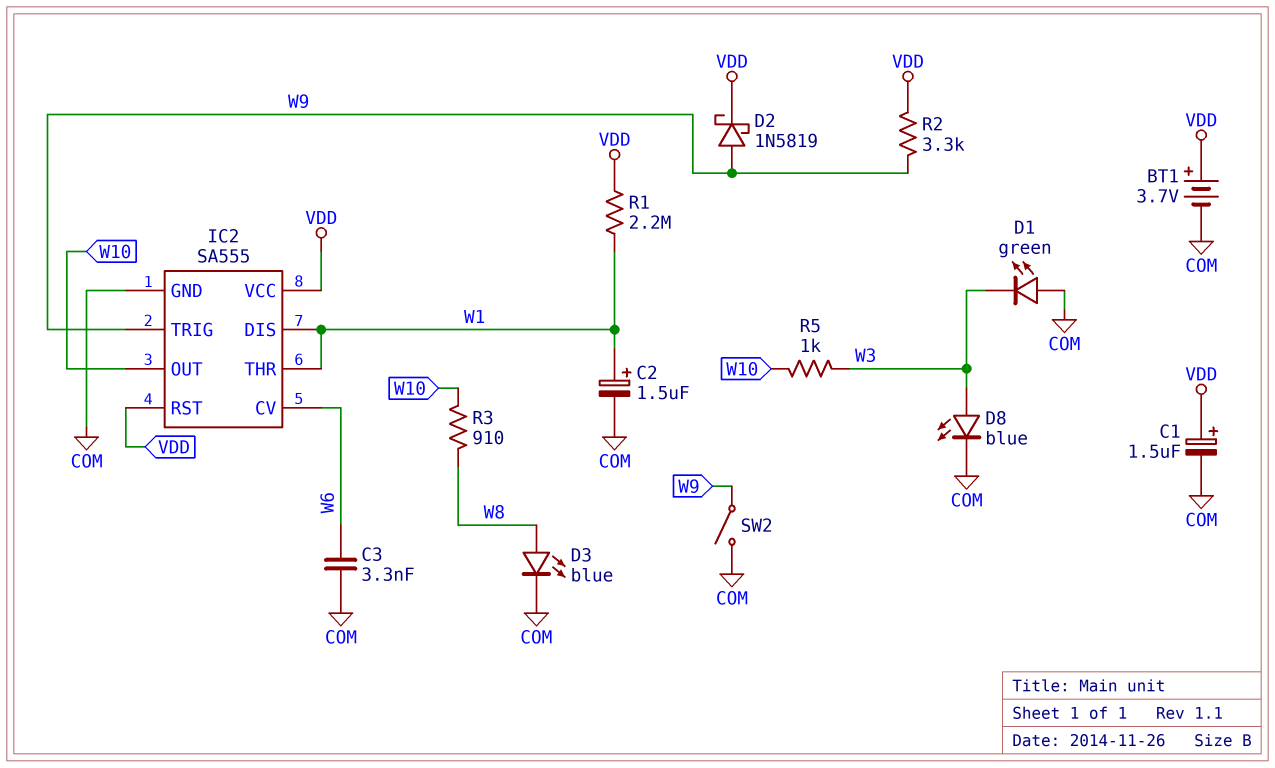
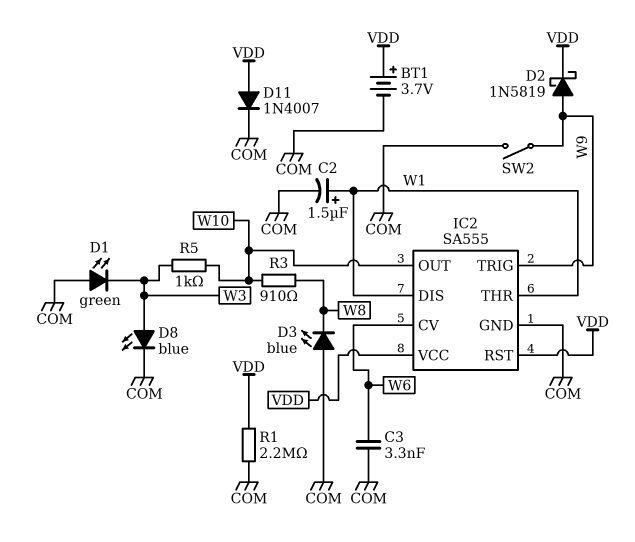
C1: 1.5uF (plus VDD, minus COM) -> none
D3: LED blue (A W8, K COM) -> LED blue (A COM, K W8)
D11: none -> diode 1N4007 (A VDD, K COM)
R1: 2.2M (VDD, W1) -> 2.2M (COM, VDD)
R2: 3.3k (VDD, W9) -> none

